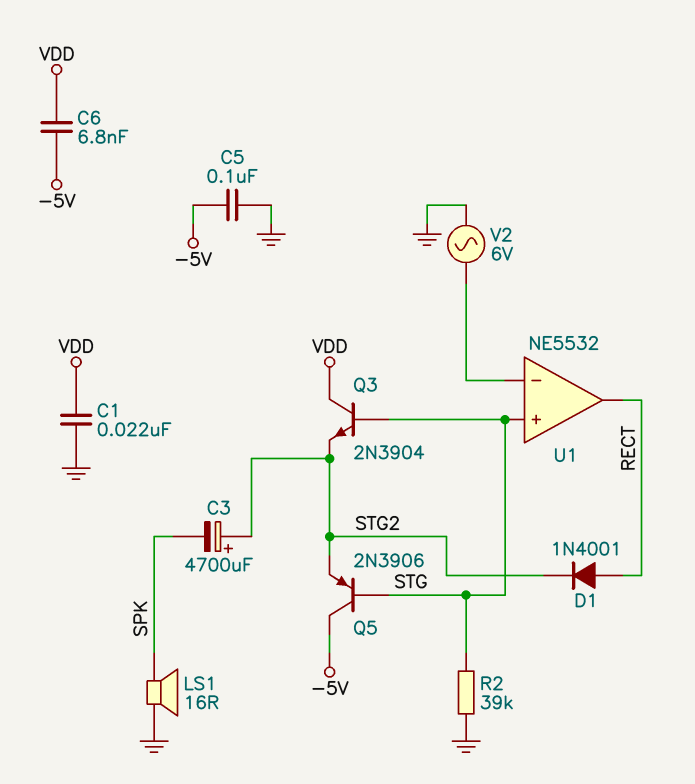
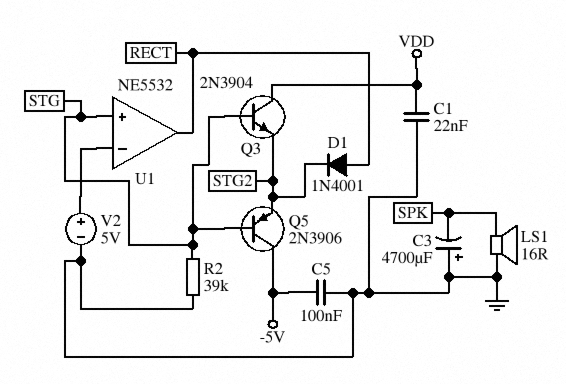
C3: 4700uF (plus STG2, minus SPK) -> 4700uF (plus GND, minus SPK)
C6: 6.8nF (-5V, VDD) -> none
V2: AC 6V (GND, U1/in-) -> 5V (plus U1/in-, minus GND)

